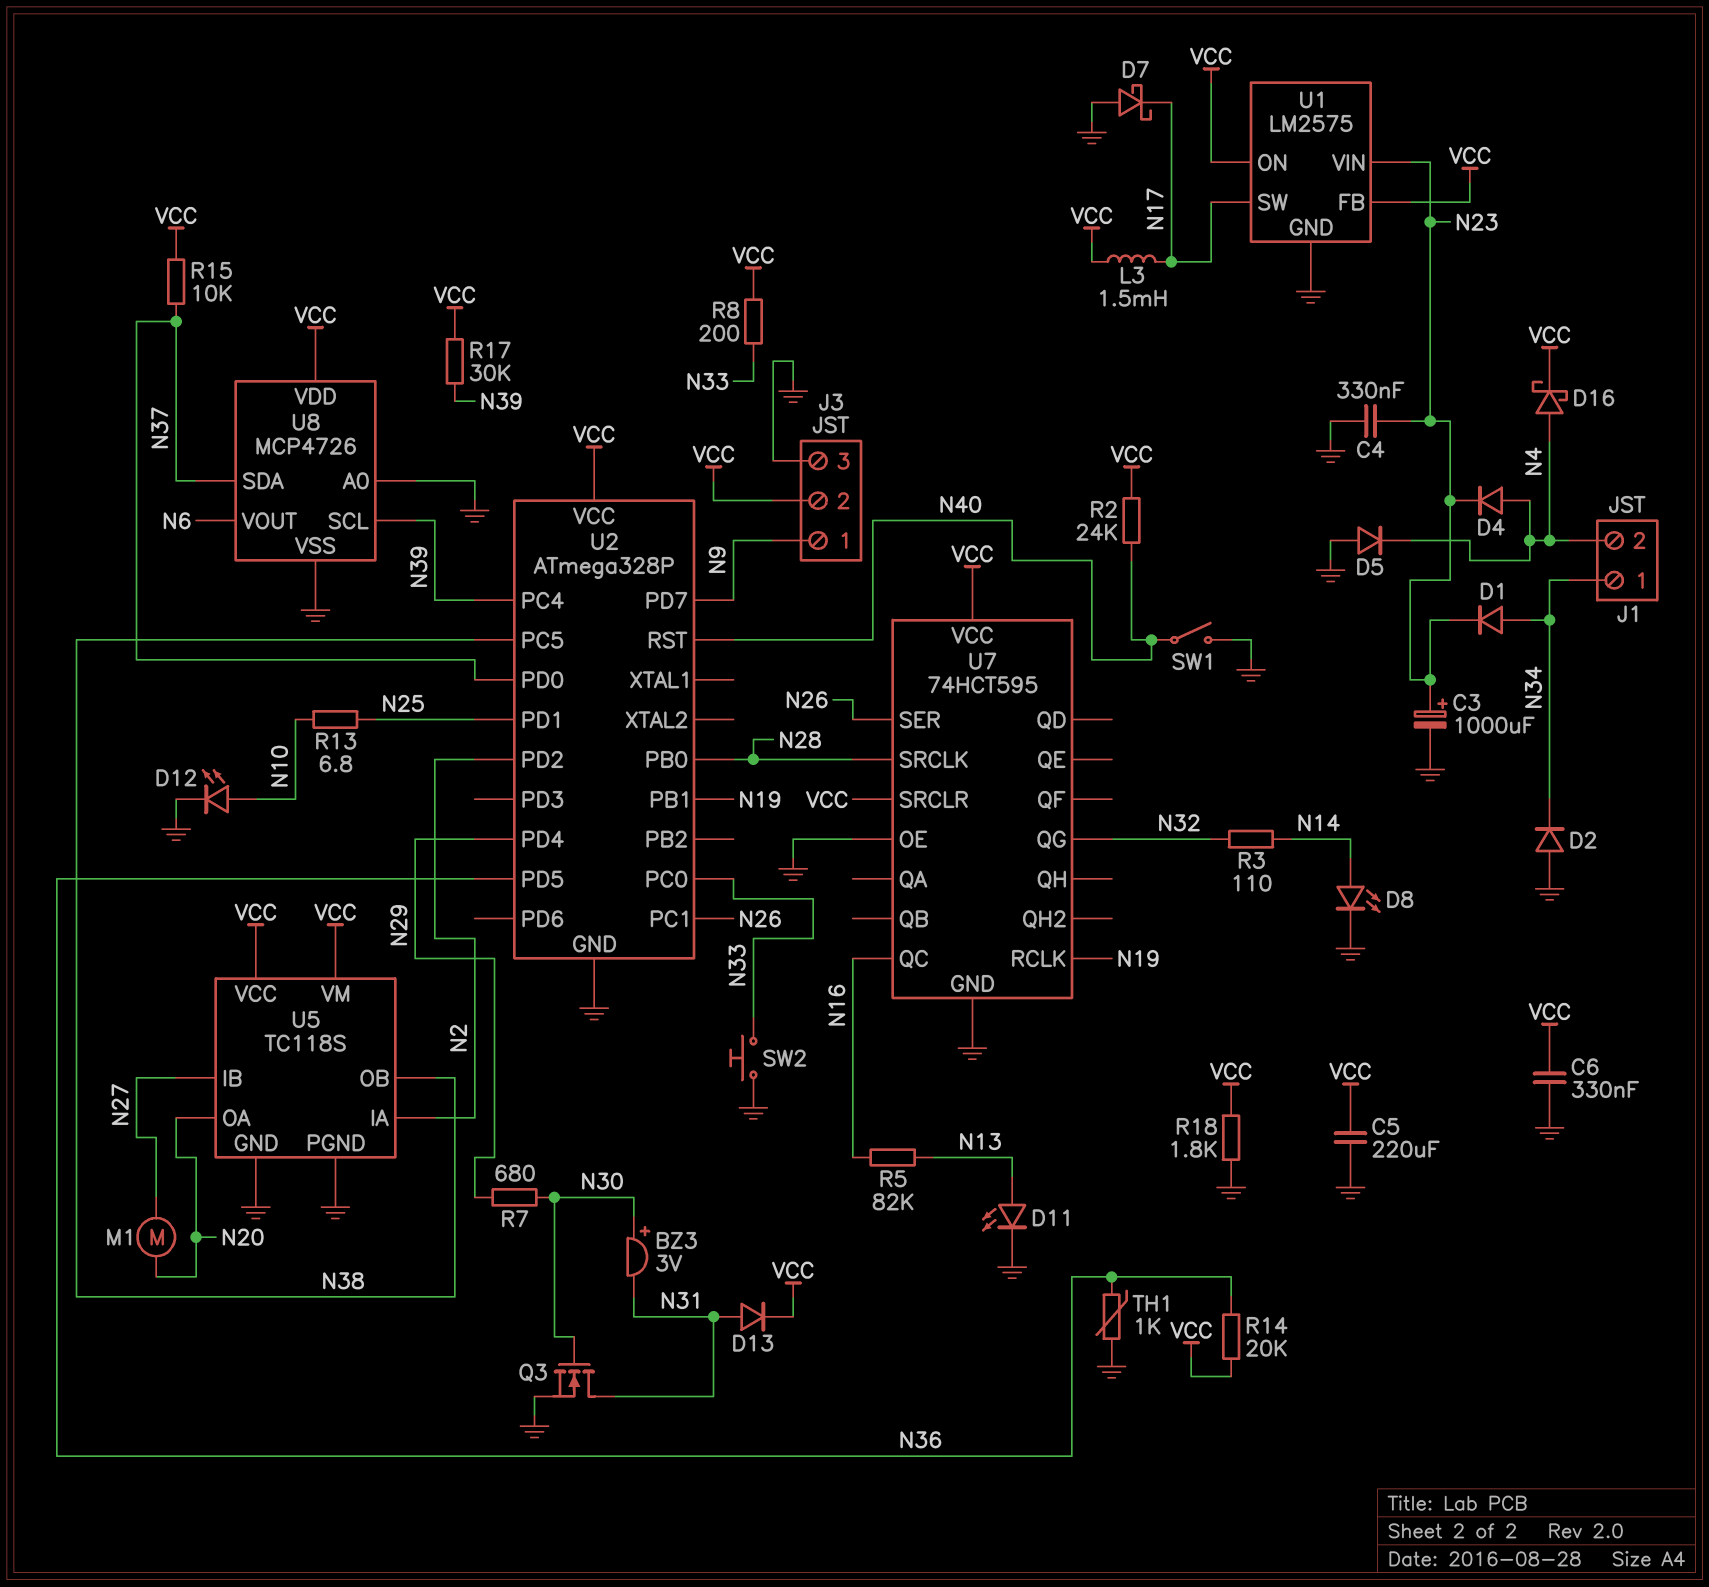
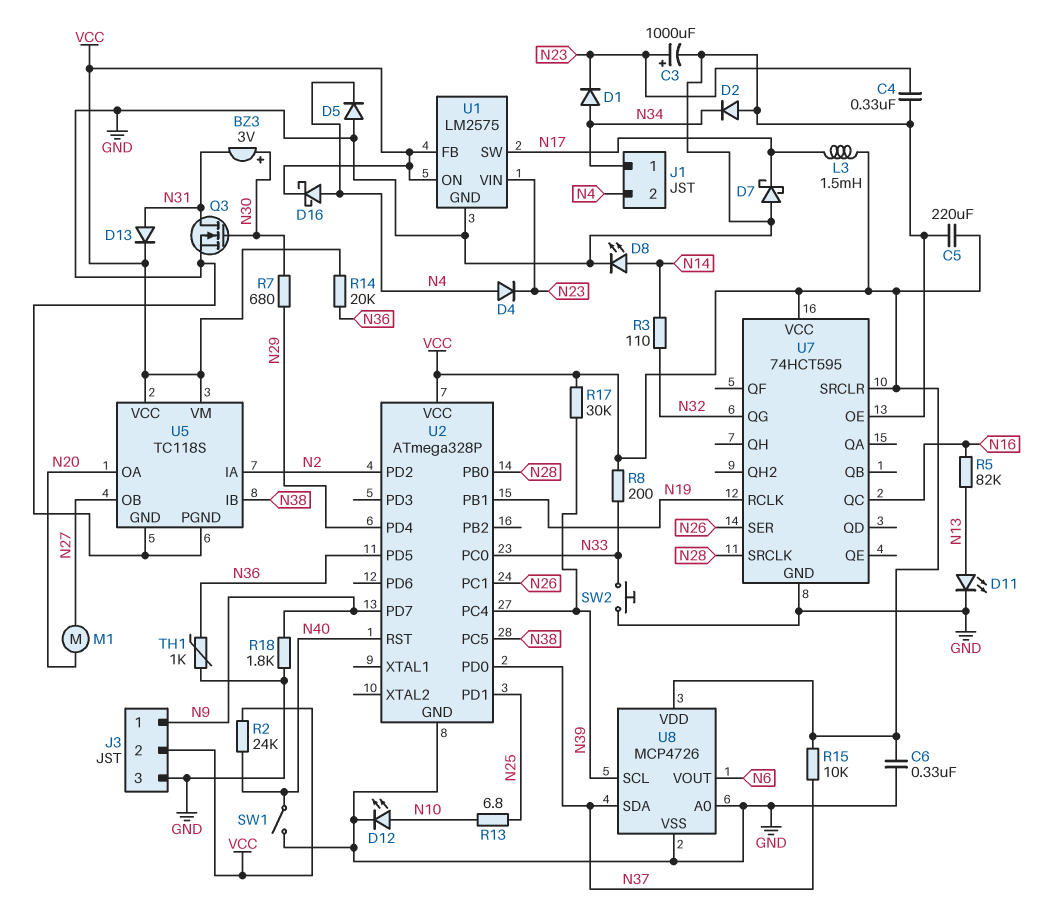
R18: 1.8k (GND, VCC) -> 1.8k (GND, N9)
U5 pin IB: N27 -> N38
U5 pin OB: N38 -> N27

